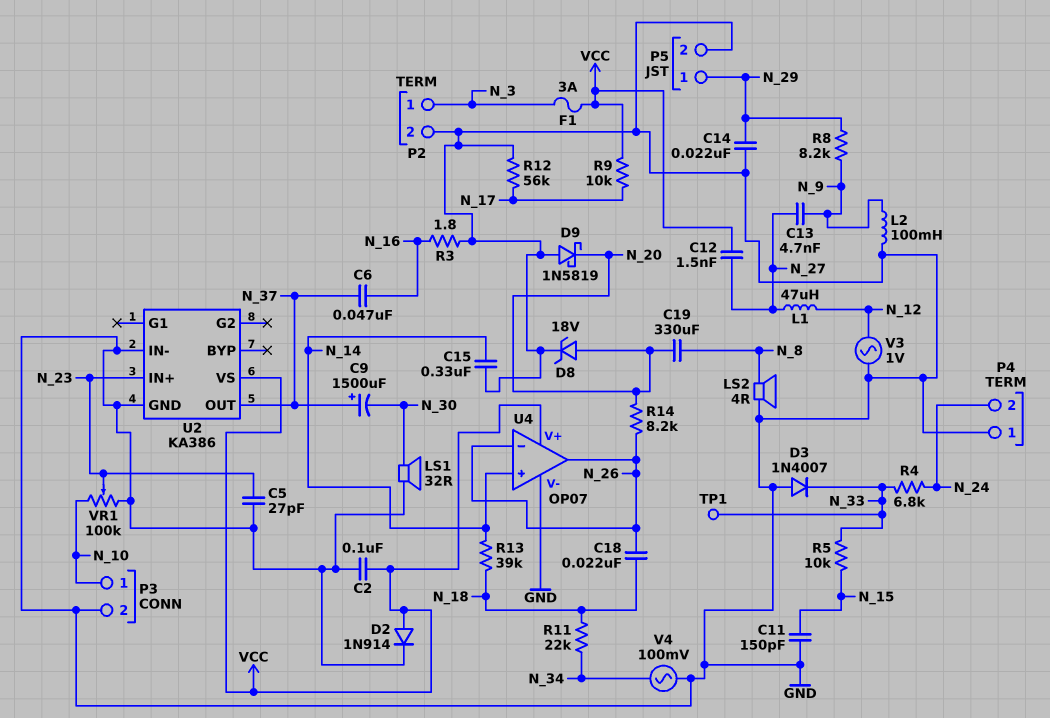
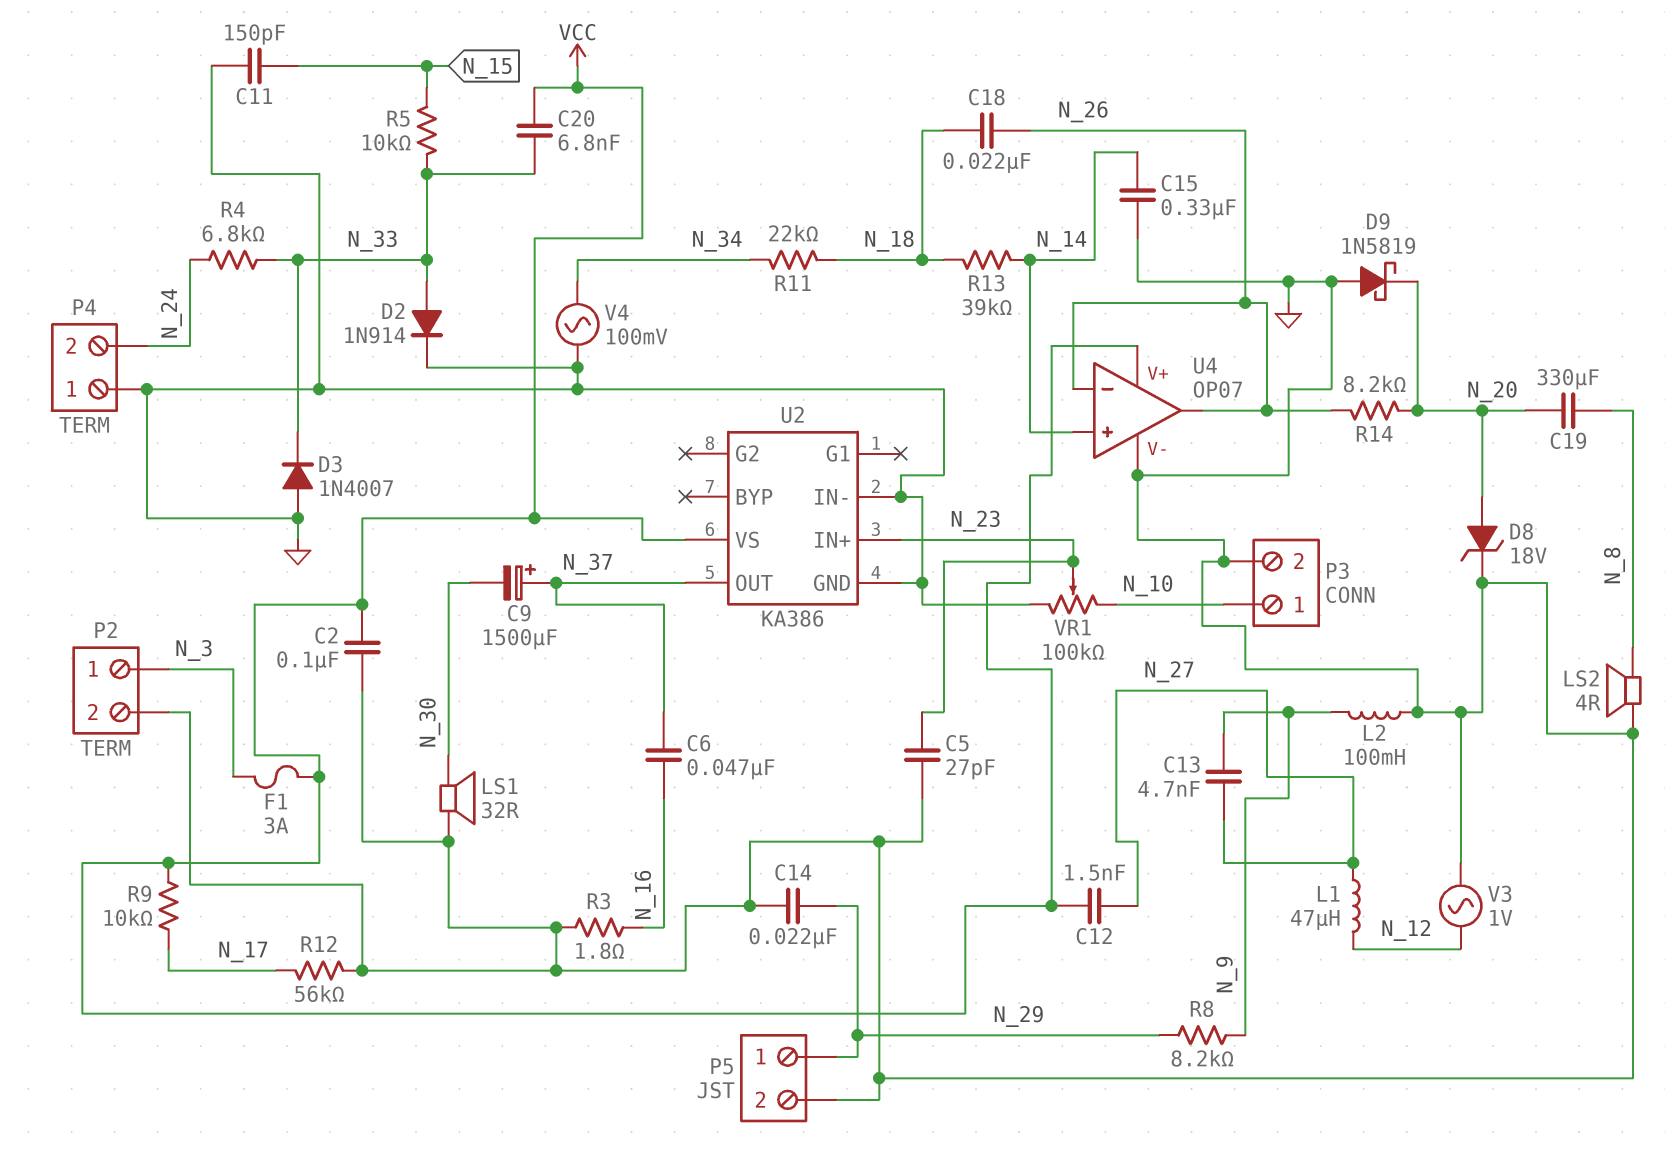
C20: none -> 6.8nF (N_33, VCC)
D2: diode 1N914 (A VCC, K GND) -> diode 1N914 (A N_33, K GND)
TP1: test point (N_33) -> none

